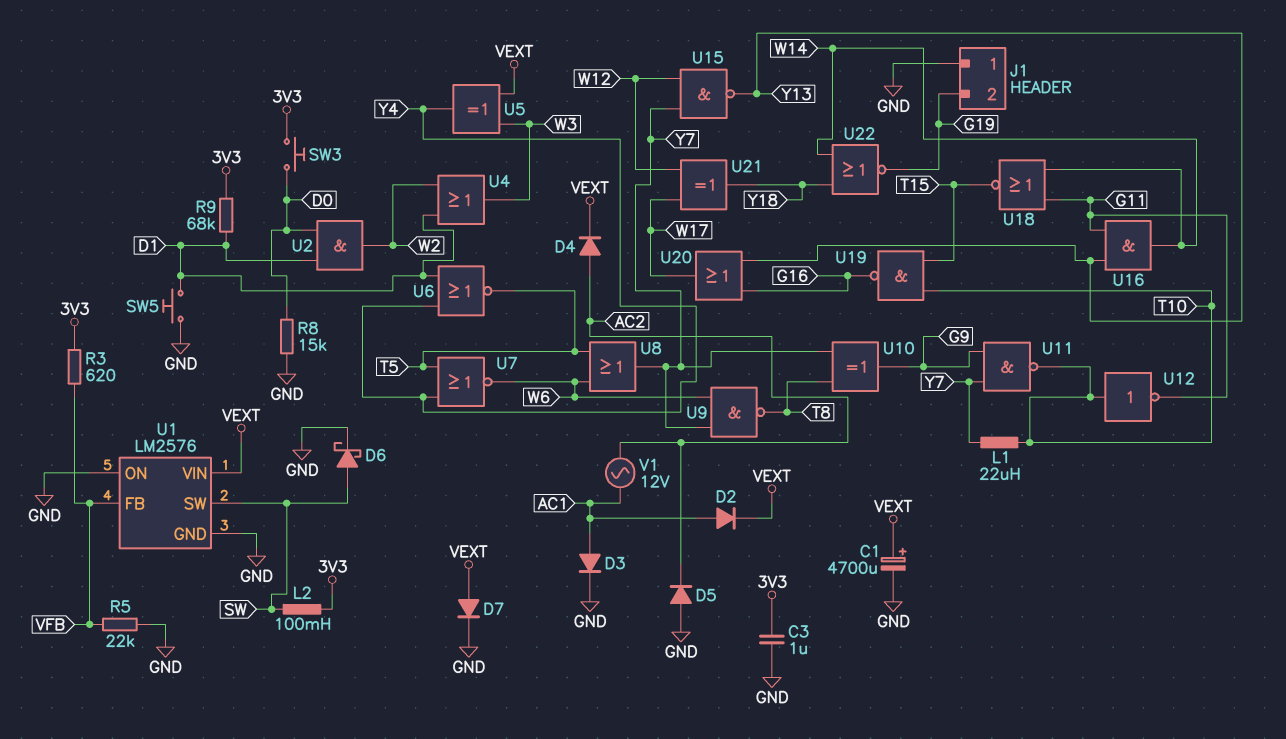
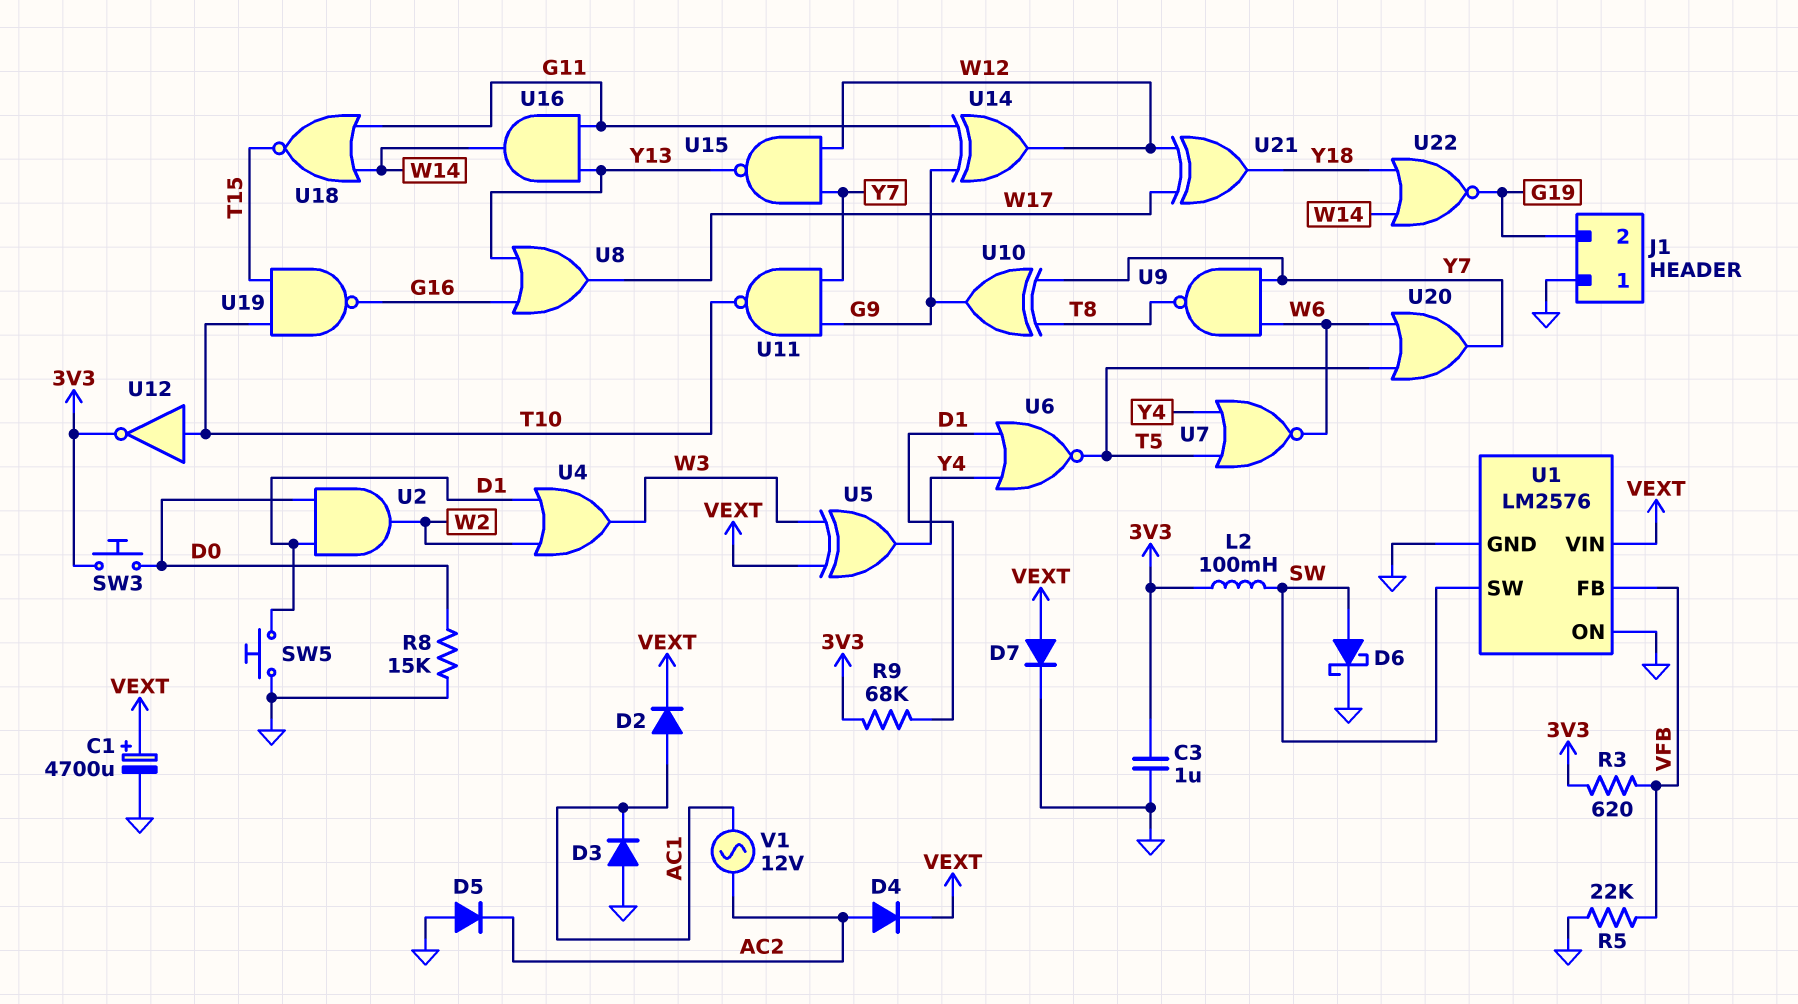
D3: diode (A AC1, K GND) -> diode (A GND, K AC1)
L1: 22uH (T10, Y7) -> none
U8: OR (in T5, in W6, out Y7) -> OR (in G16, in Y13, out W17)
U12: NOT (in T10, out G11) -> NOT (in T10, out 3V3)
U14: none -> XOR (in G9, in G11, out W12)
U20: OR (in G16, in Y13, out W17) -> OR (in T5, in W6, out Y7)

